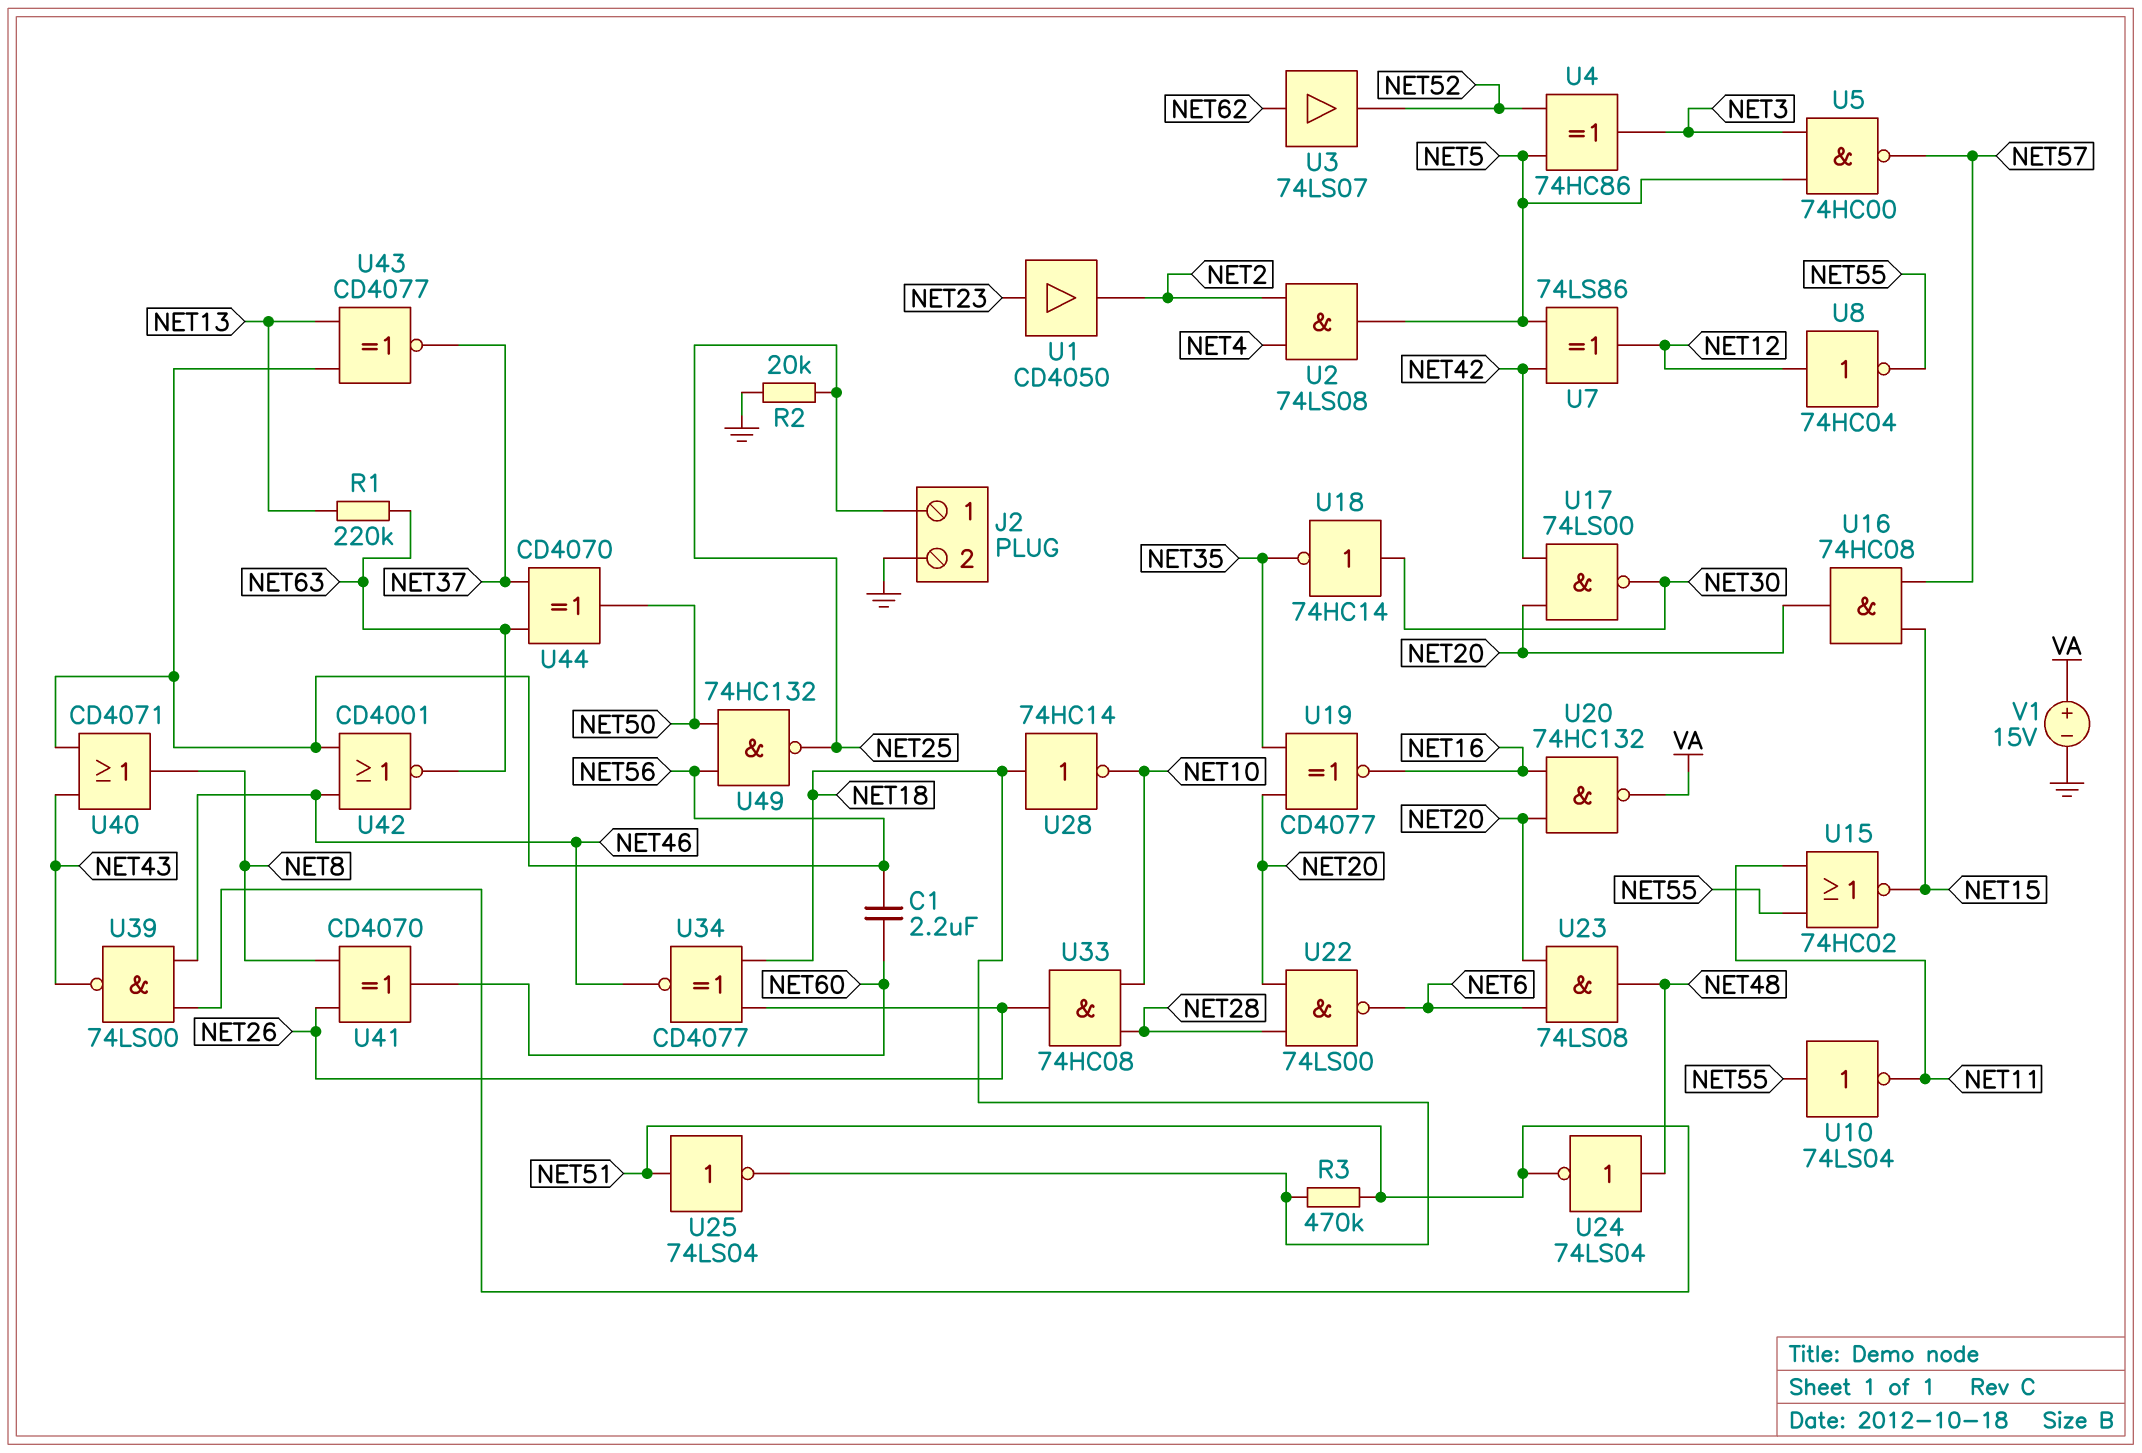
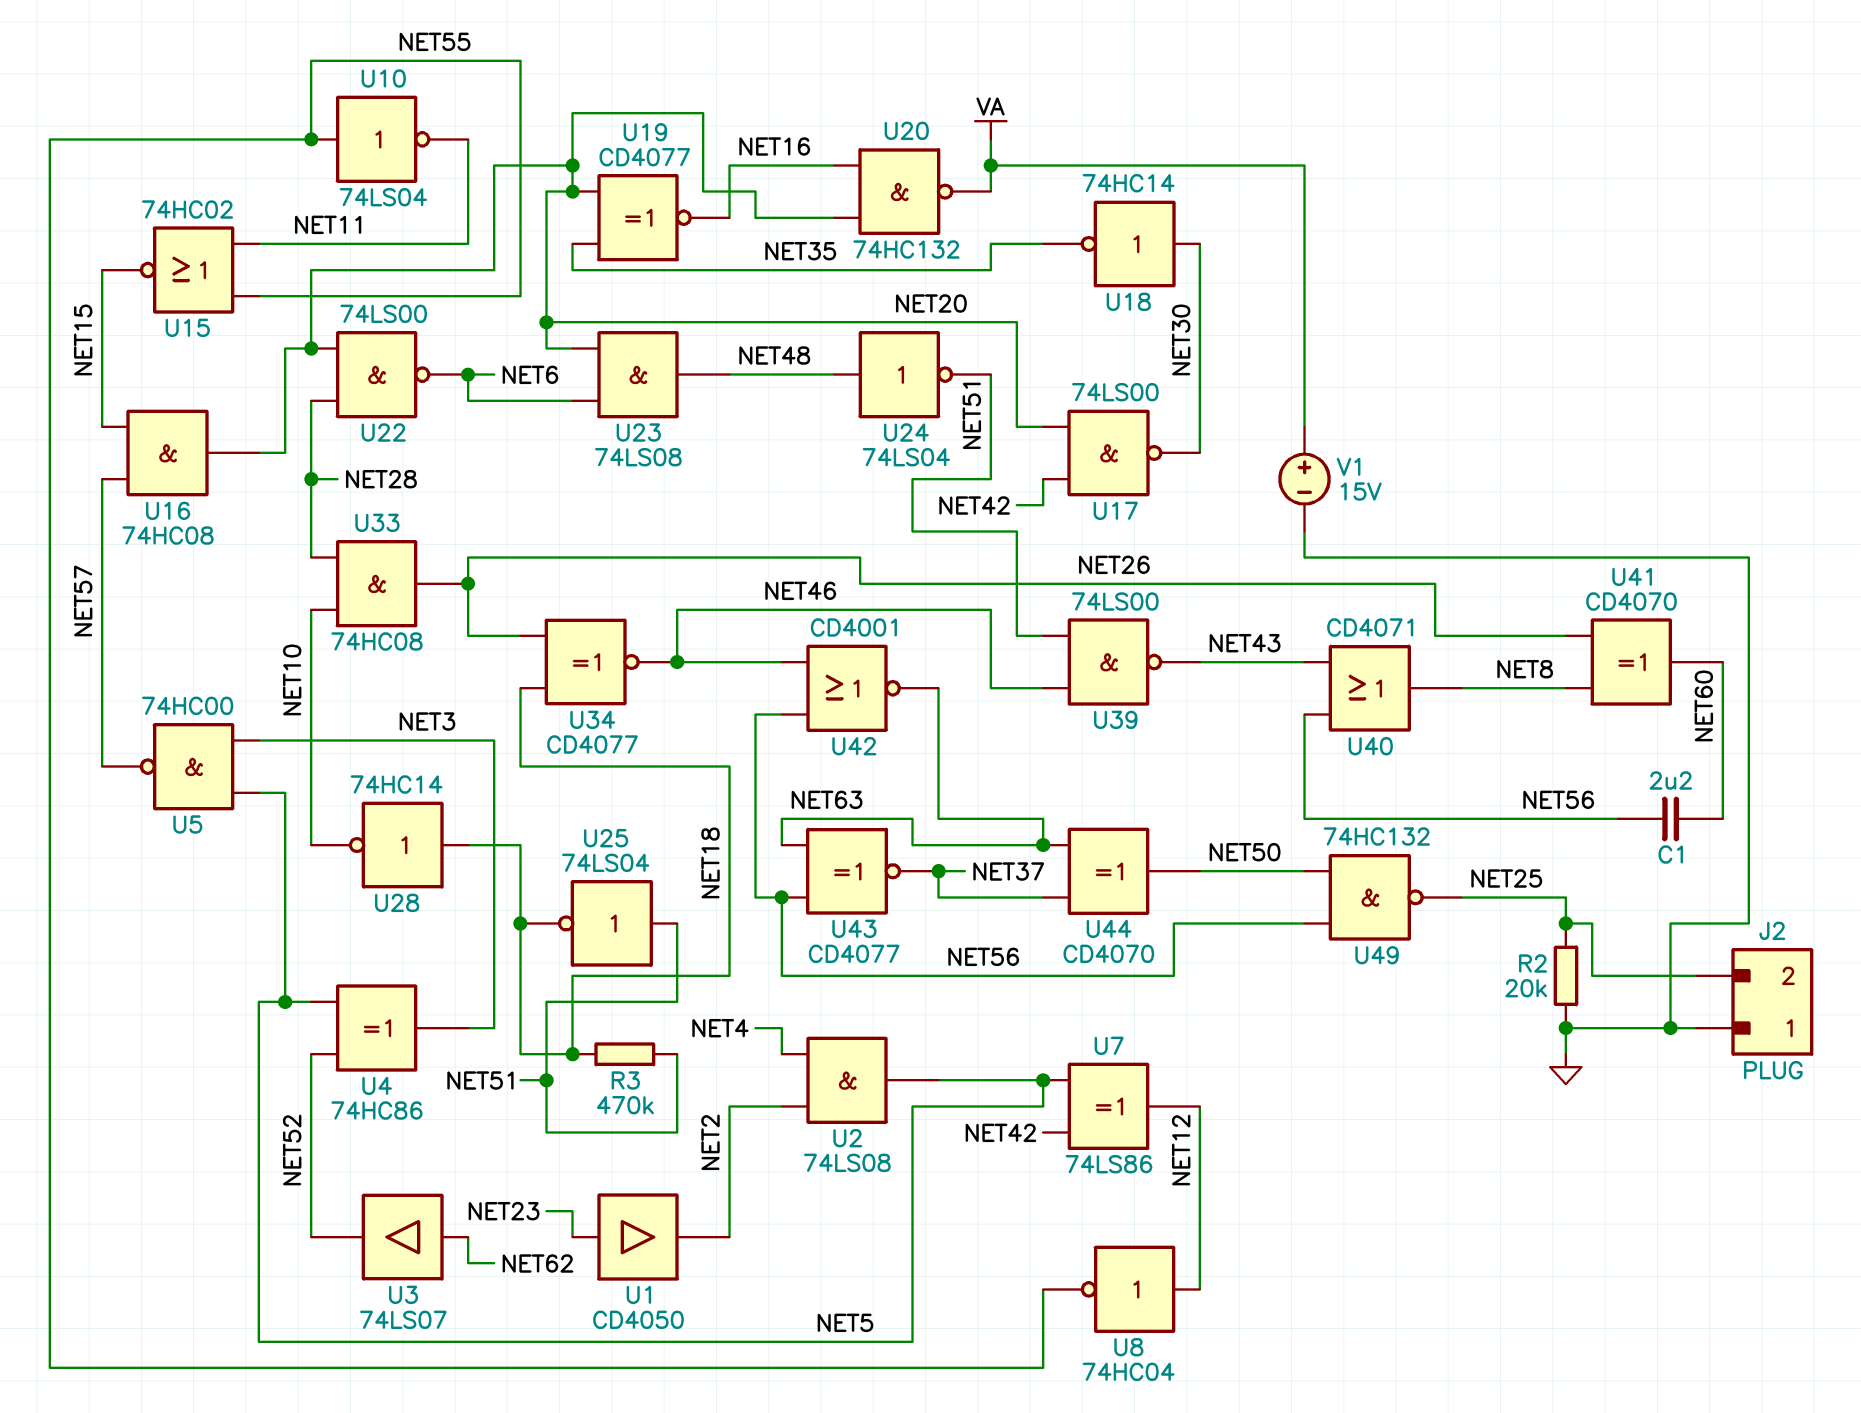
J2 pin 1: NET25 -> GND
J2 pin 2: GND -> NET25
R1: 220k (NET13, NET63) -> none
U43: XNOR CD4077 (in NET13, in NET56, out NET37) -> XNOR CD4077 (in NET56, in NET63, out NET37)

